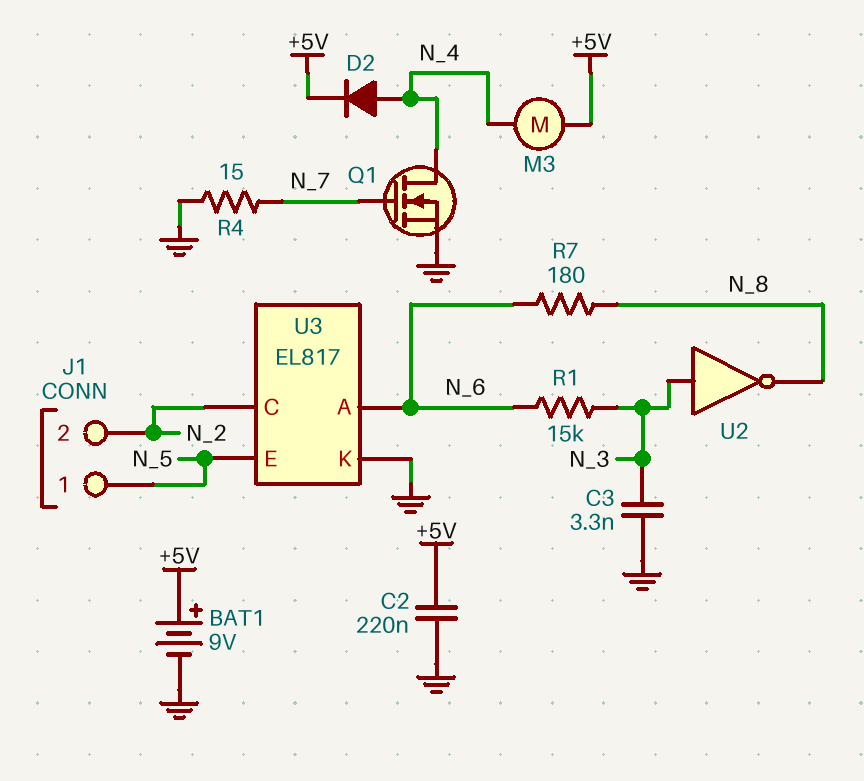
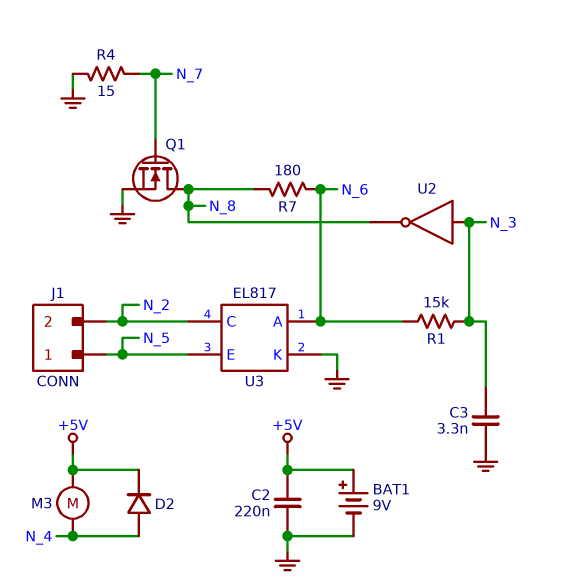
Q1: NMOS (G N_7, D N_4, S GND) -> NMOS (G N_7, D N_8, S GND)

